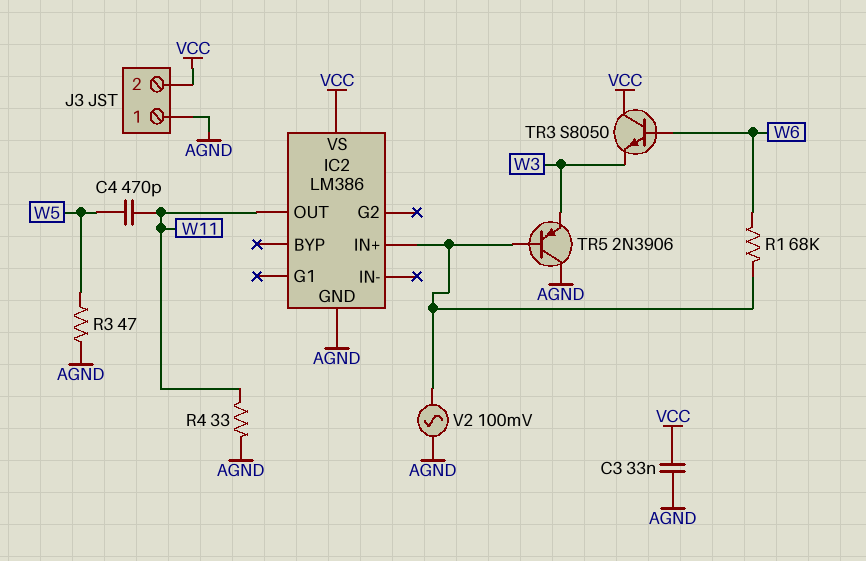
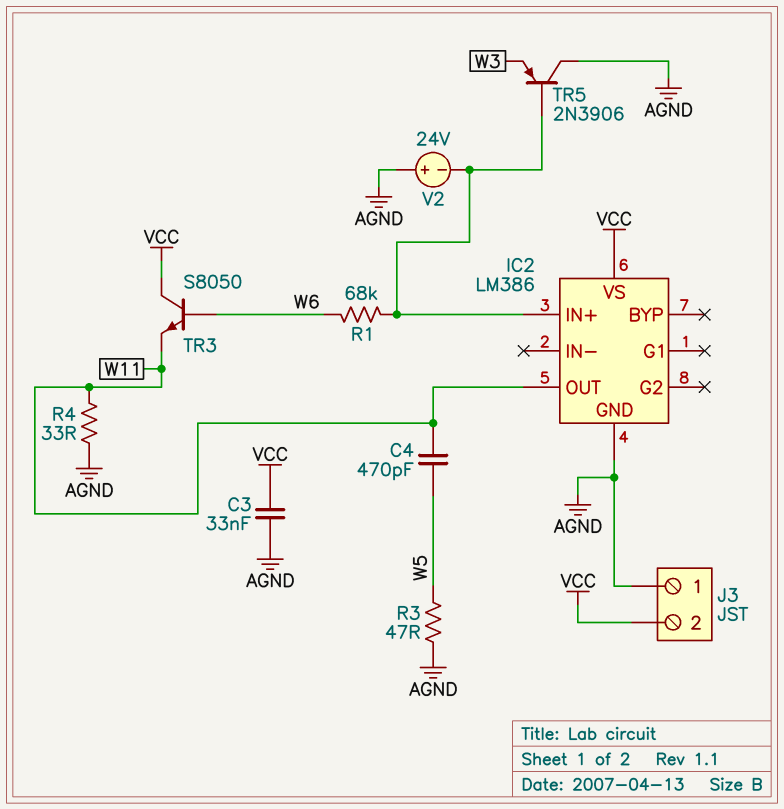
TR3: NPN S8050 (B W6, C VCC, E W3) -> NPN S8050 (B W6, C VCC, E W11)
V2: AC 100mV (AGND, IC2/IN+) -> 24V (plus AGND, minus IC2/IN+)

